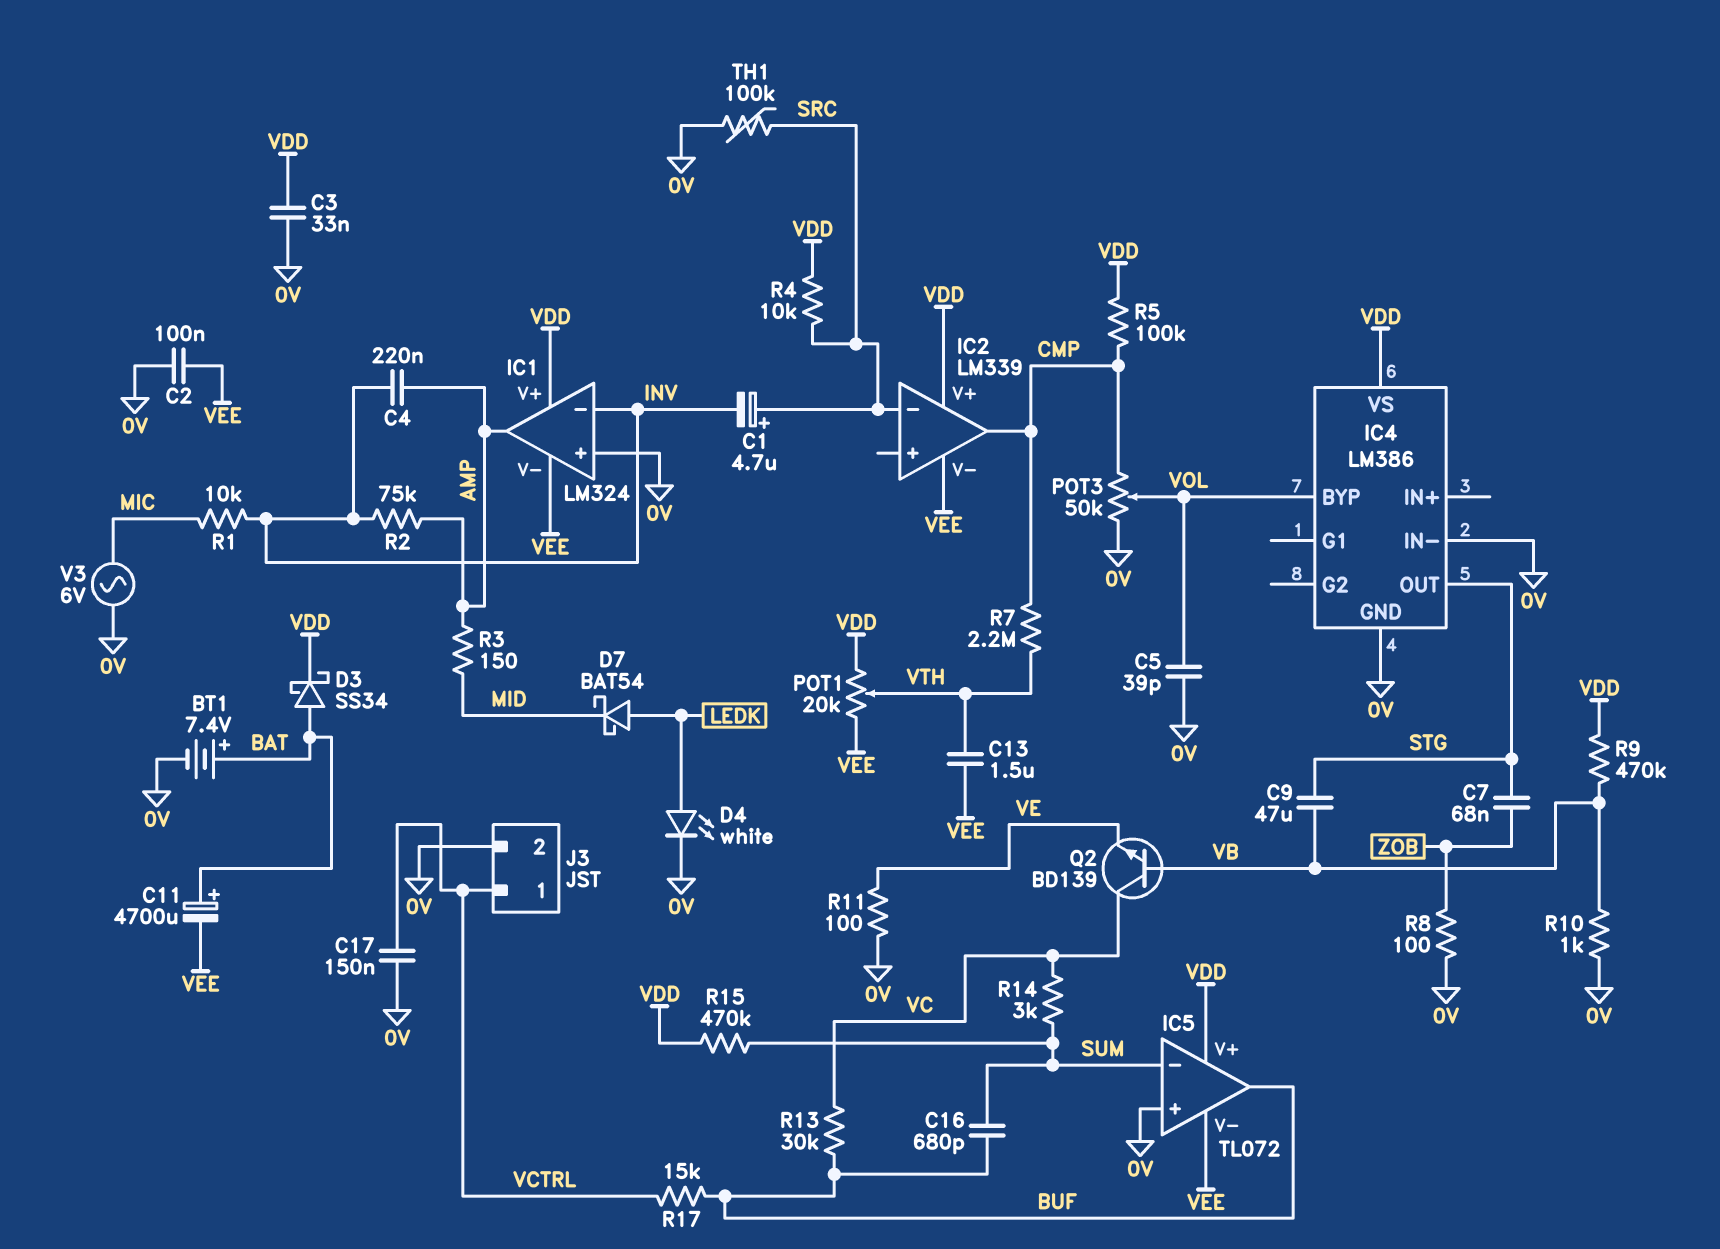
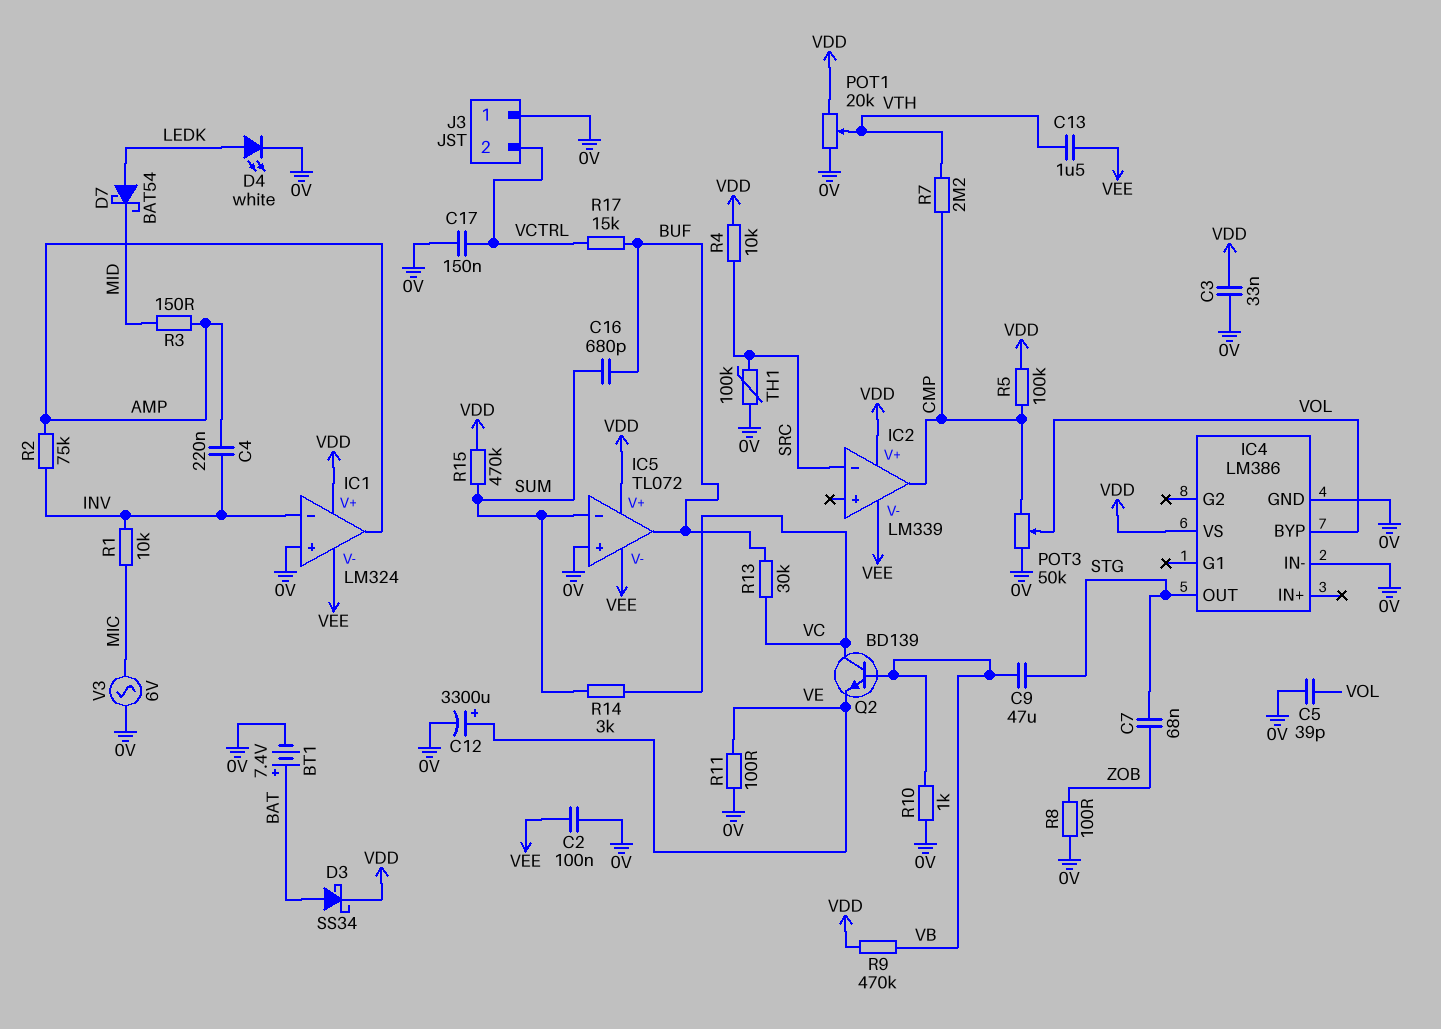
C1: 4.7uF (plus SRC, minus INV) -> none
C11: 4700uF (plus BAT, minus VEE) -> none
C12: none -> 3300uF (plus VE, minus 0V)
J3 pin 1: VCTRL -> 0V
J3 pin 2: 0V -> VCTRL
POT1: 20k (VDD, VEE, wiper VTH) -> 20k (0V, VDD, wiper VTH)

